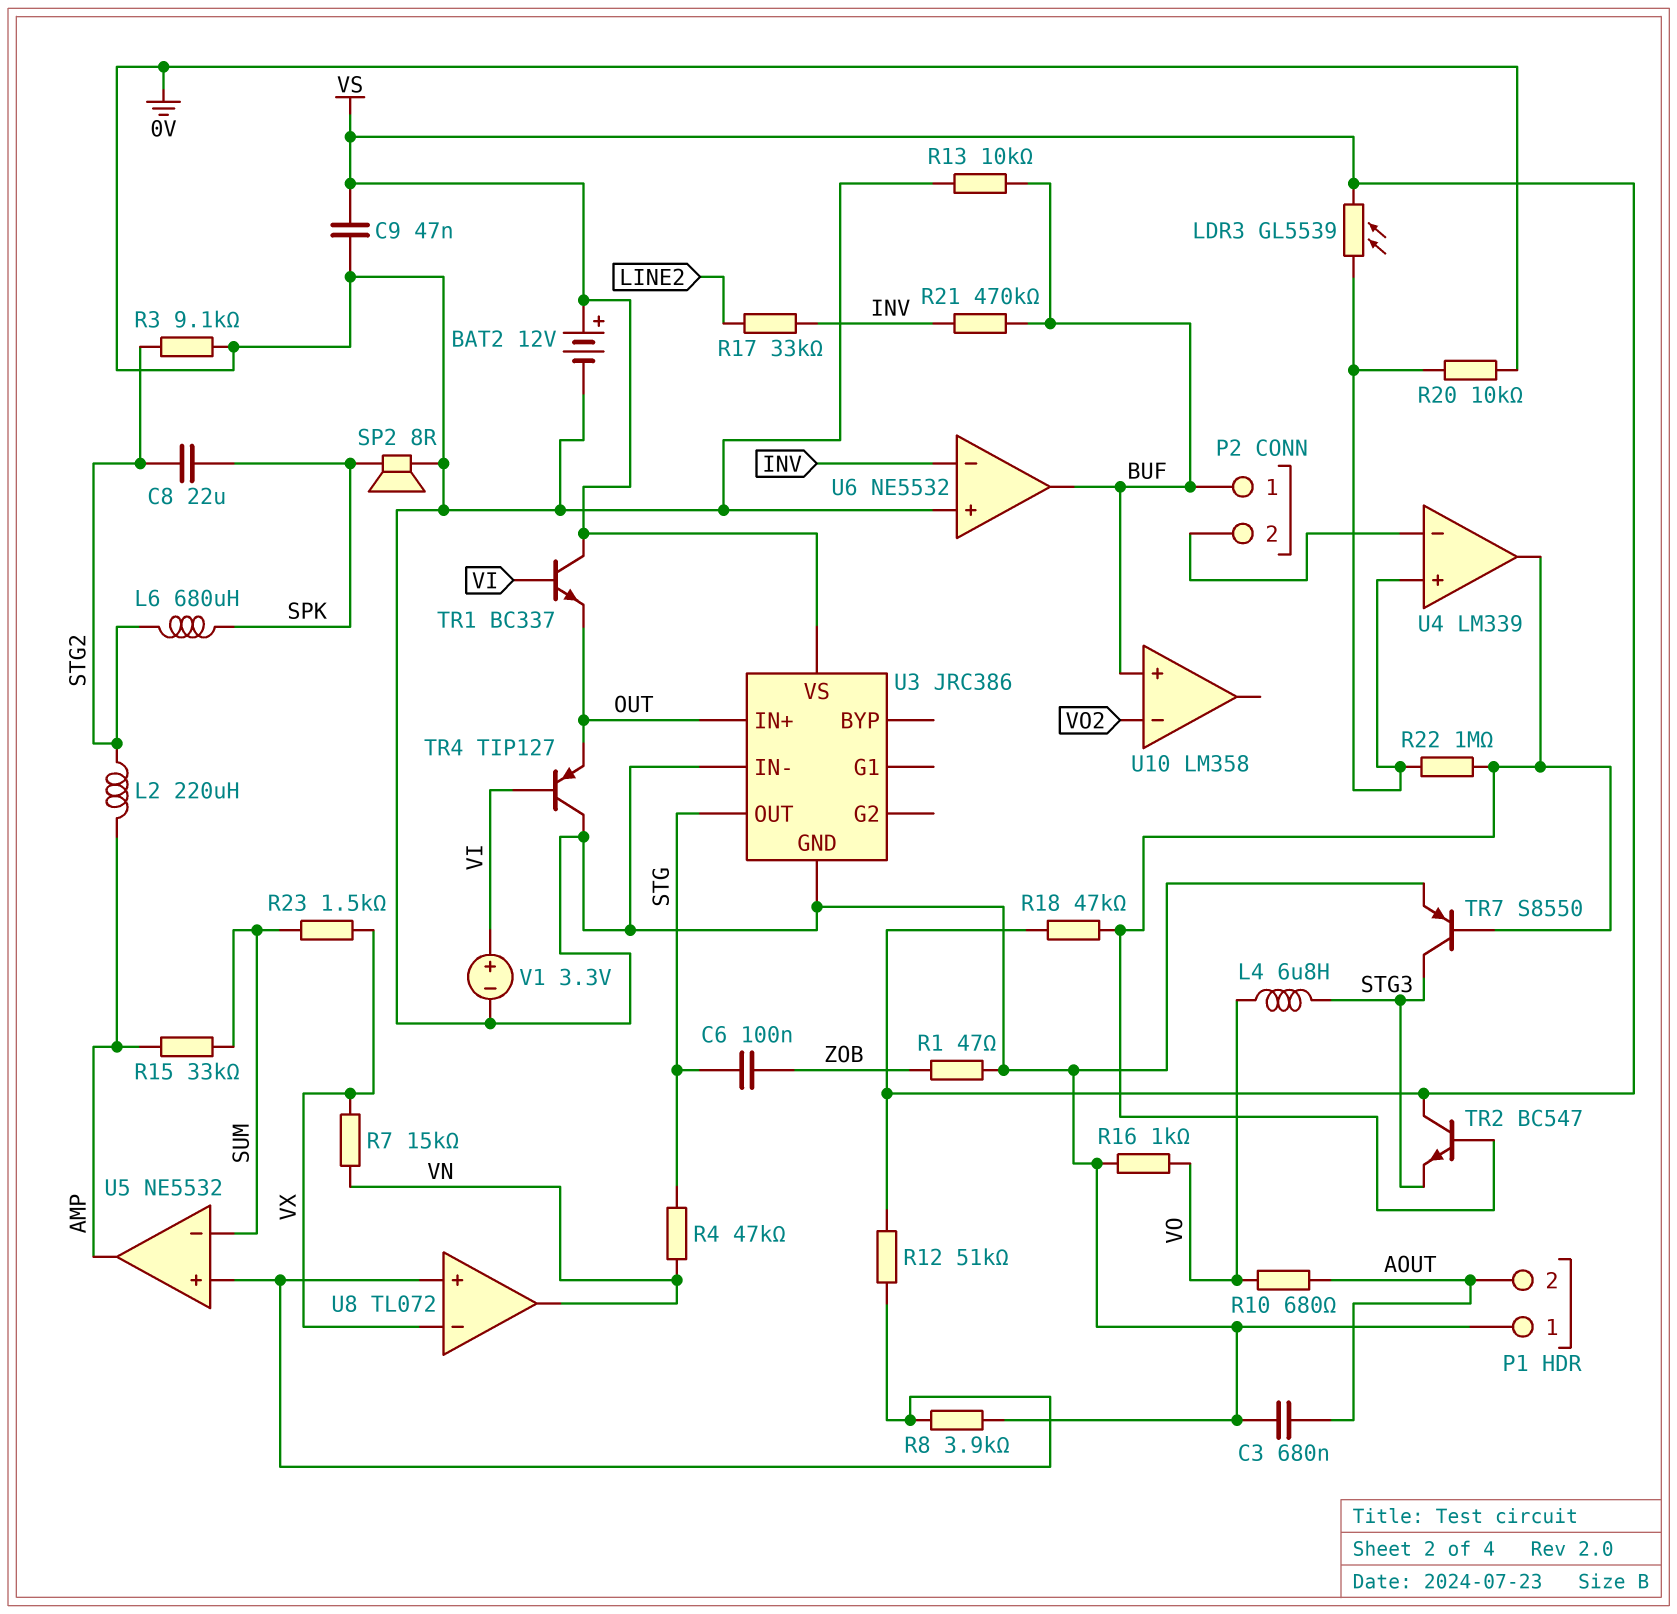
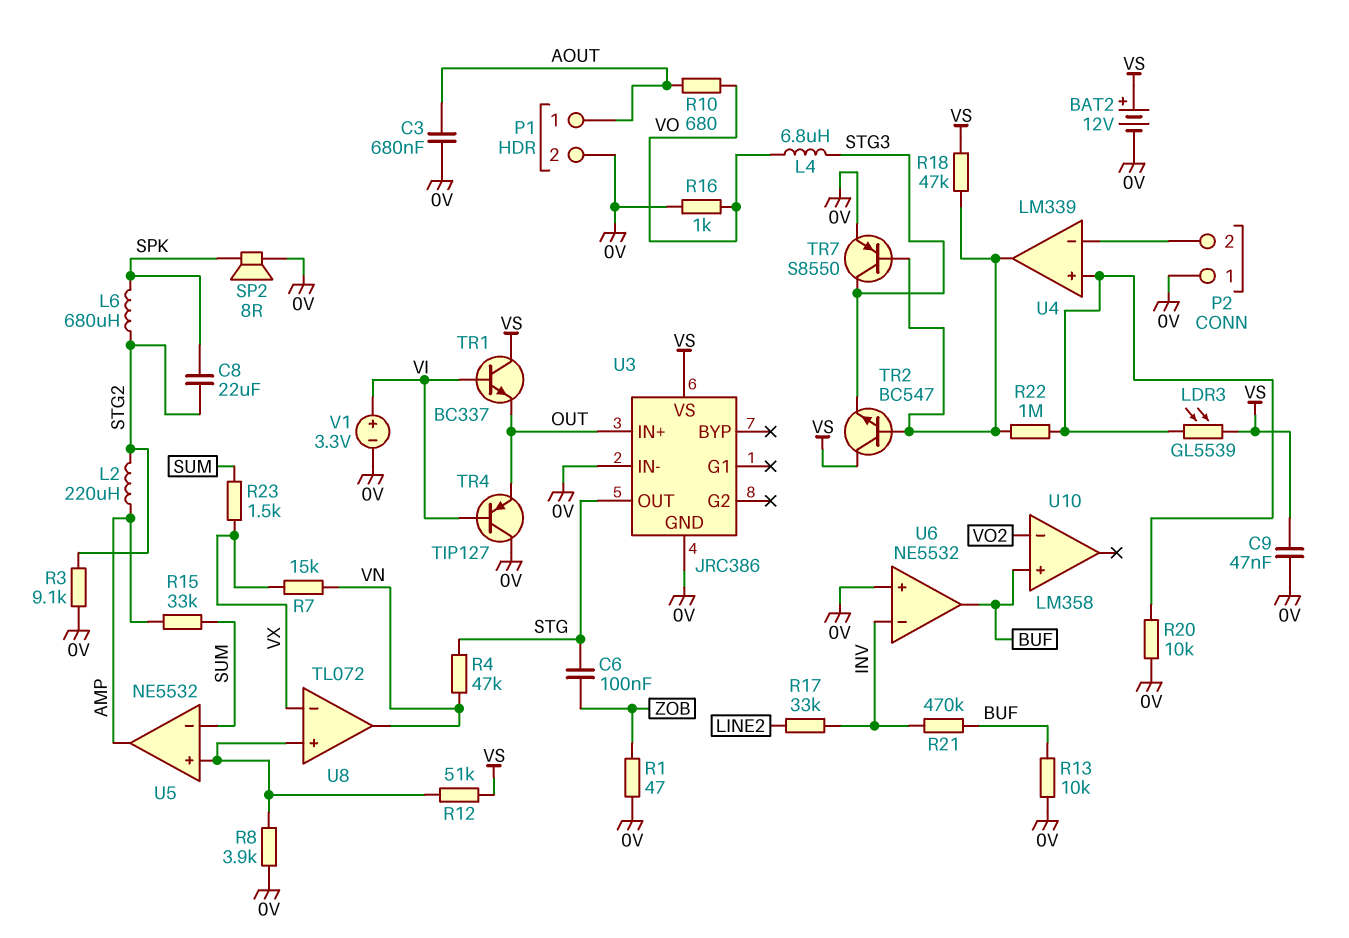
P1 pin 1: 0V -> AOUT
P1 pin 2: AOUT -> 0V
P2 pin 1: BUF -> 0V

